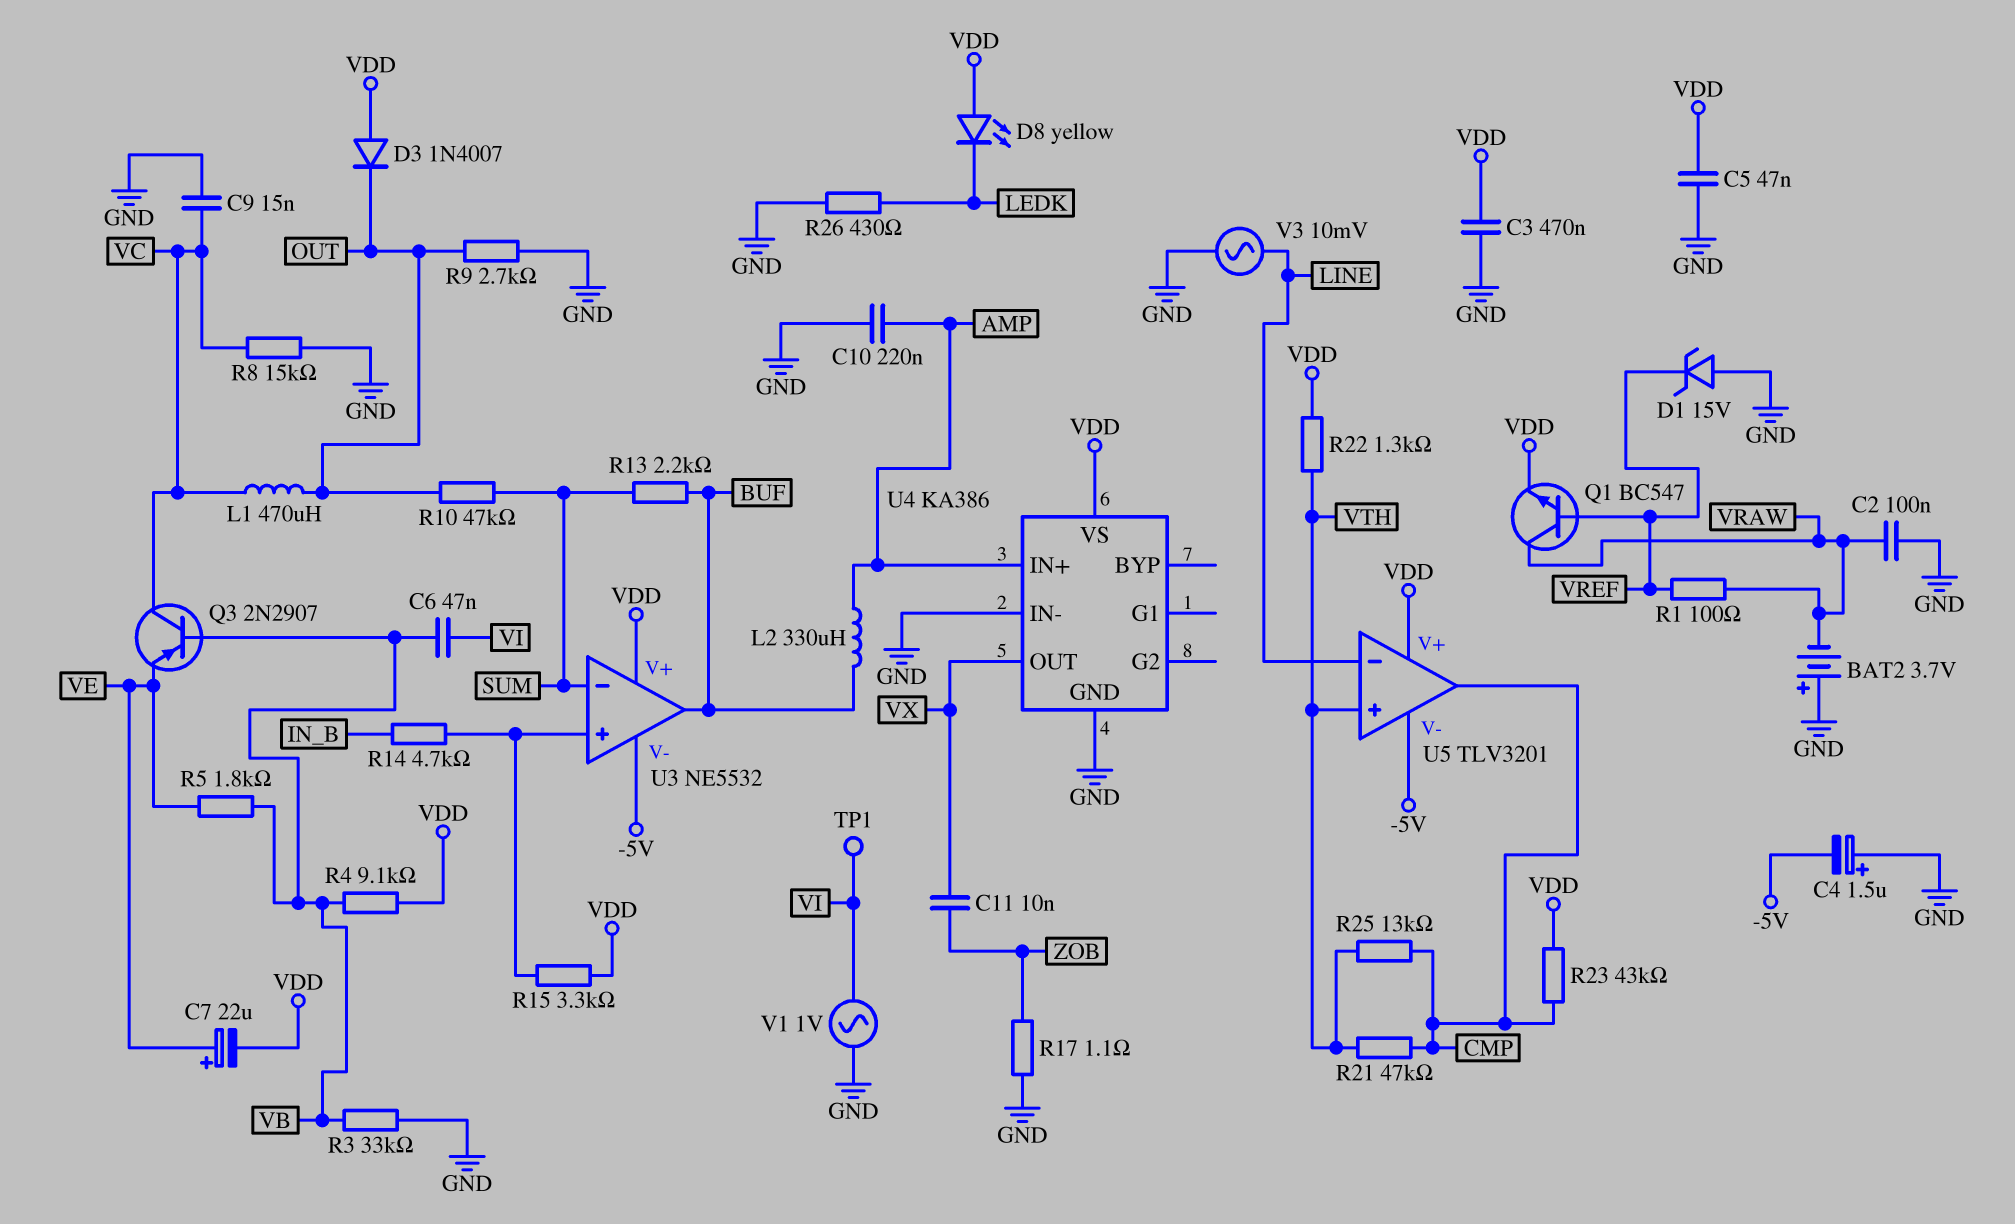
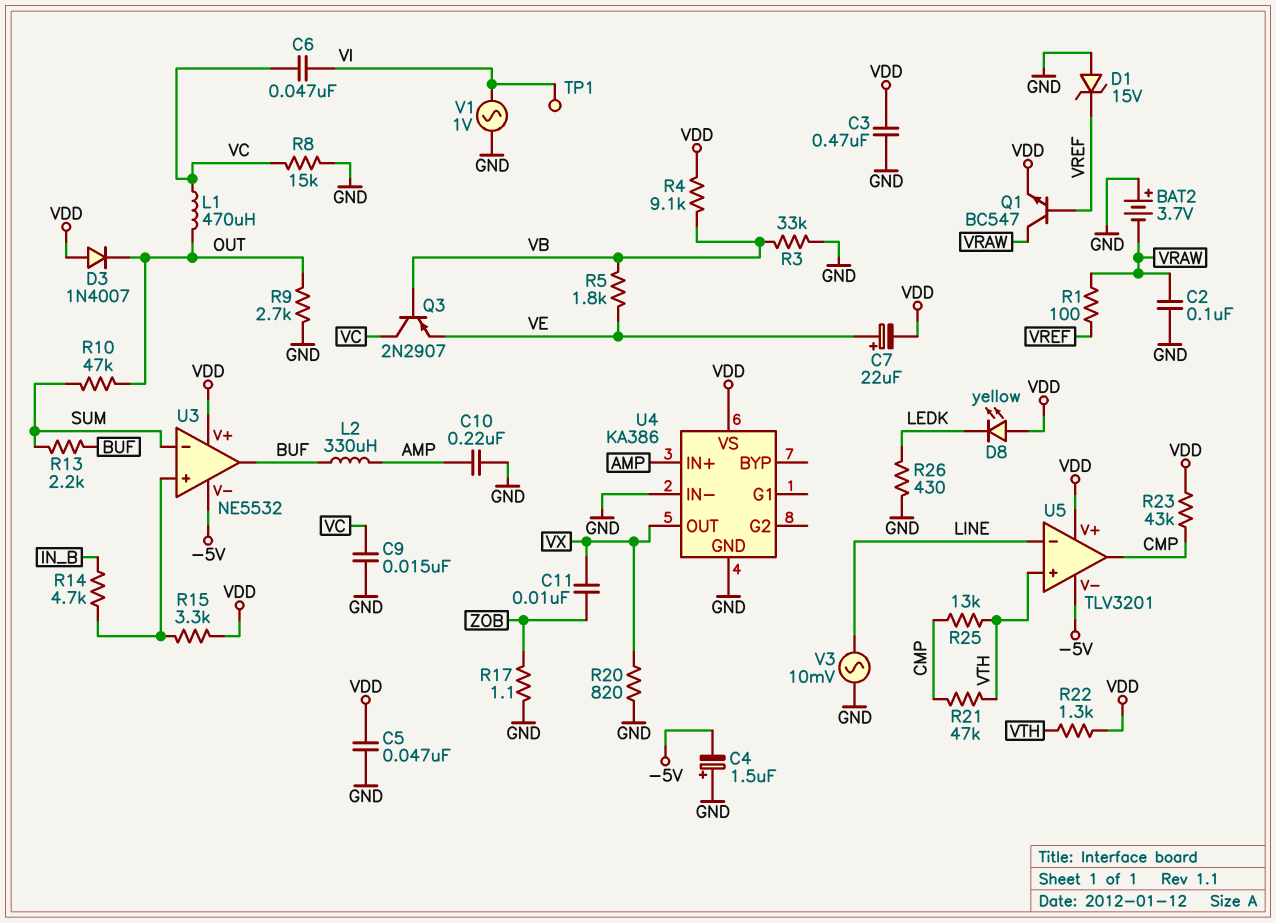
C6: 47nF (VB, VI) -> 47nF (VC, VI)
R20: none -> 820 (GND, VX)

